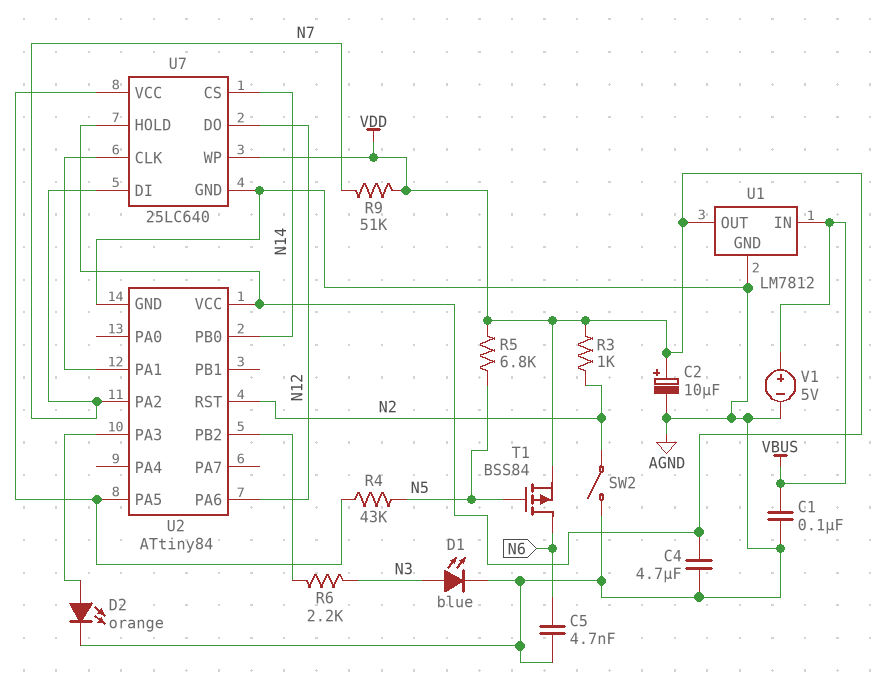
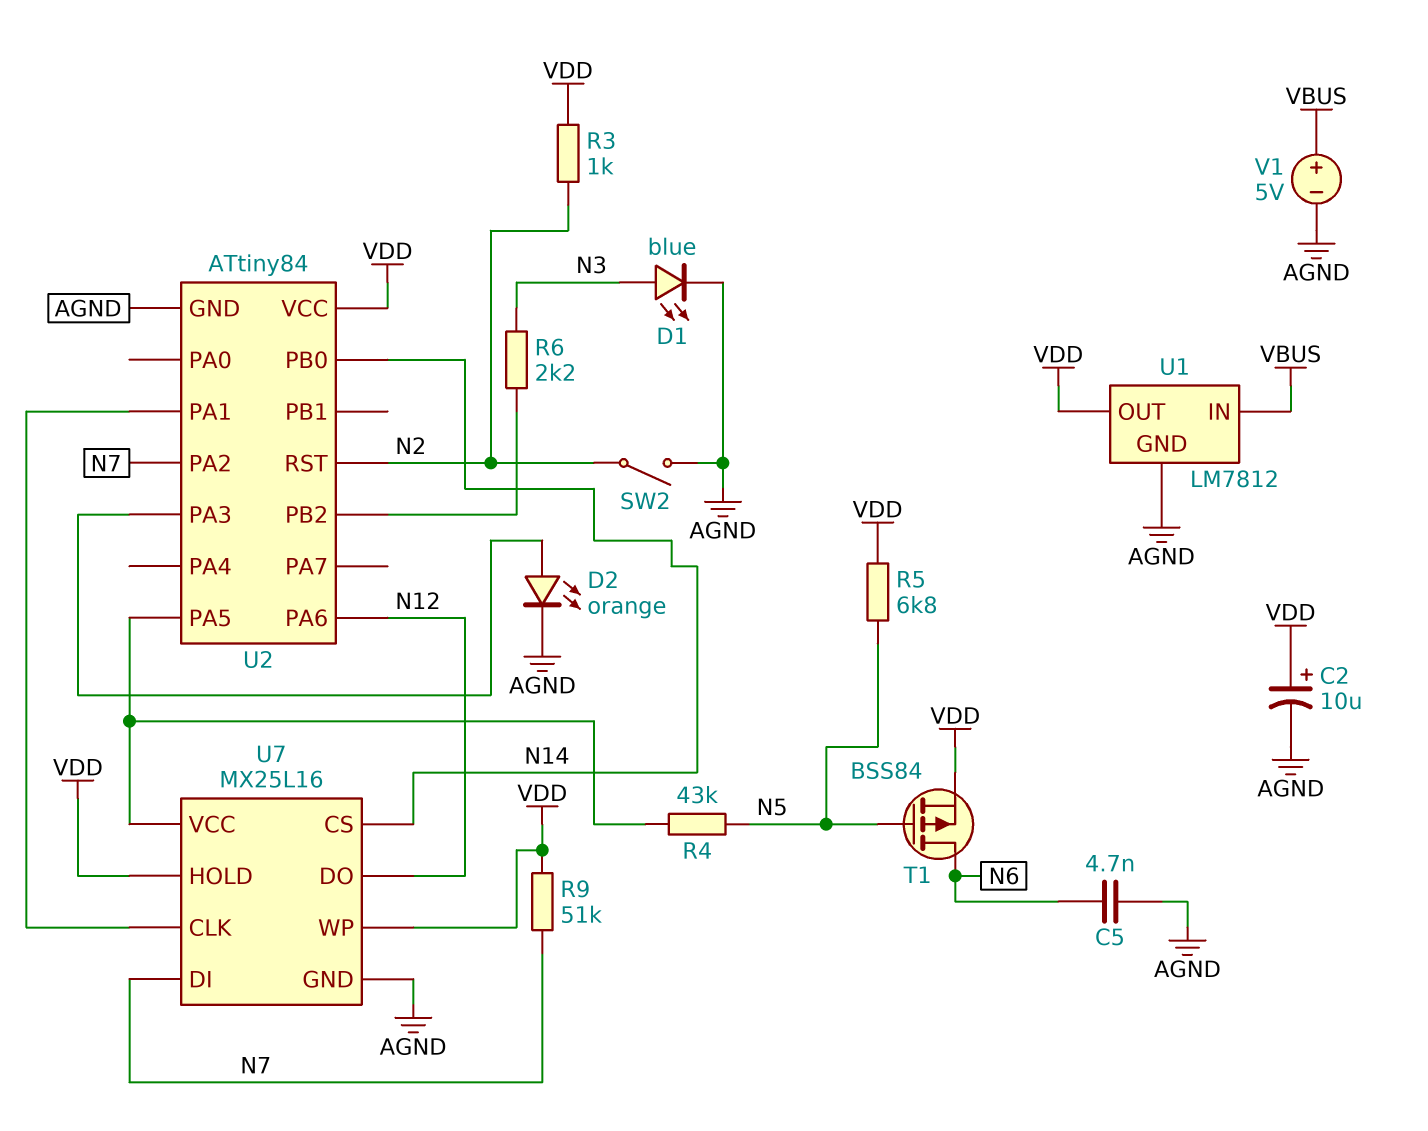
C1: 100nF (AGND, VBUS) -> none
C4: 4.7uF (AGND, VDD) -> none
U7: 25LC640 -> MX25L16

